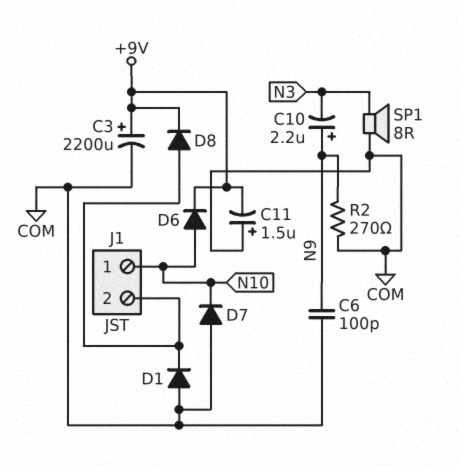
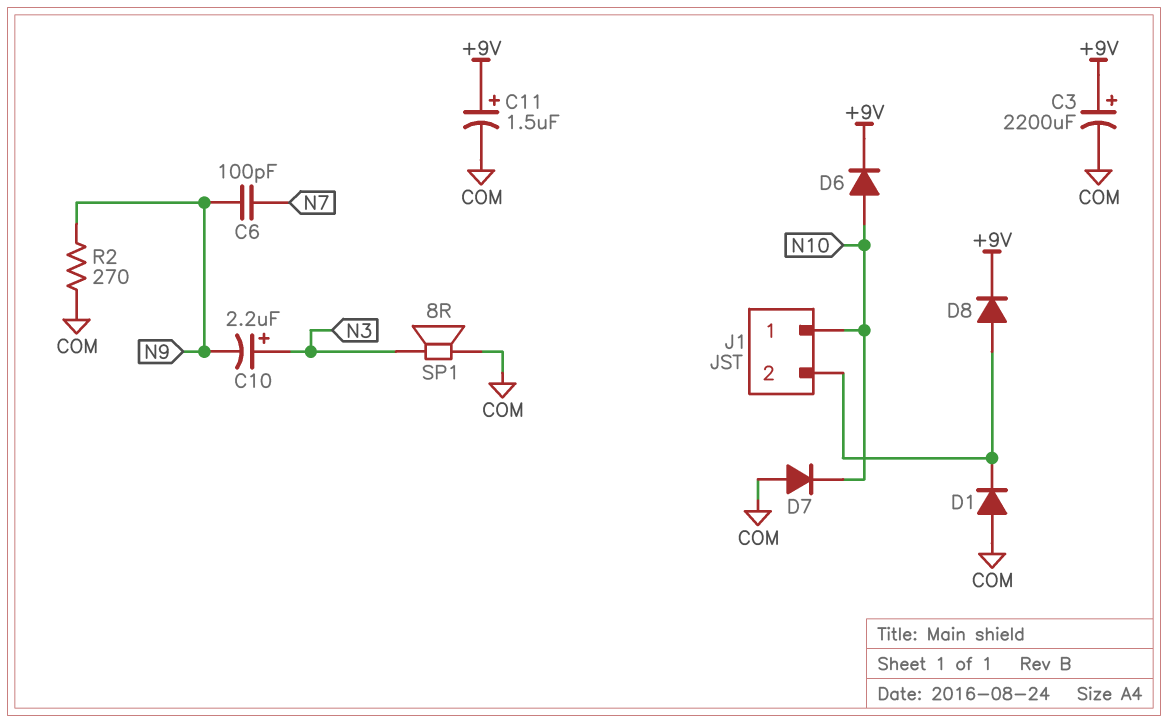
C6: 100pF (COM, N9) -> 100pF (N7, N9)
C10: 2.2uF (plus N9, minus N3) -> 2.2uF (plus N3, minus N9)
C11: 1.5uF (plus COM, minus +9V) -> 1.5uF (plus +9V, minus COM)

